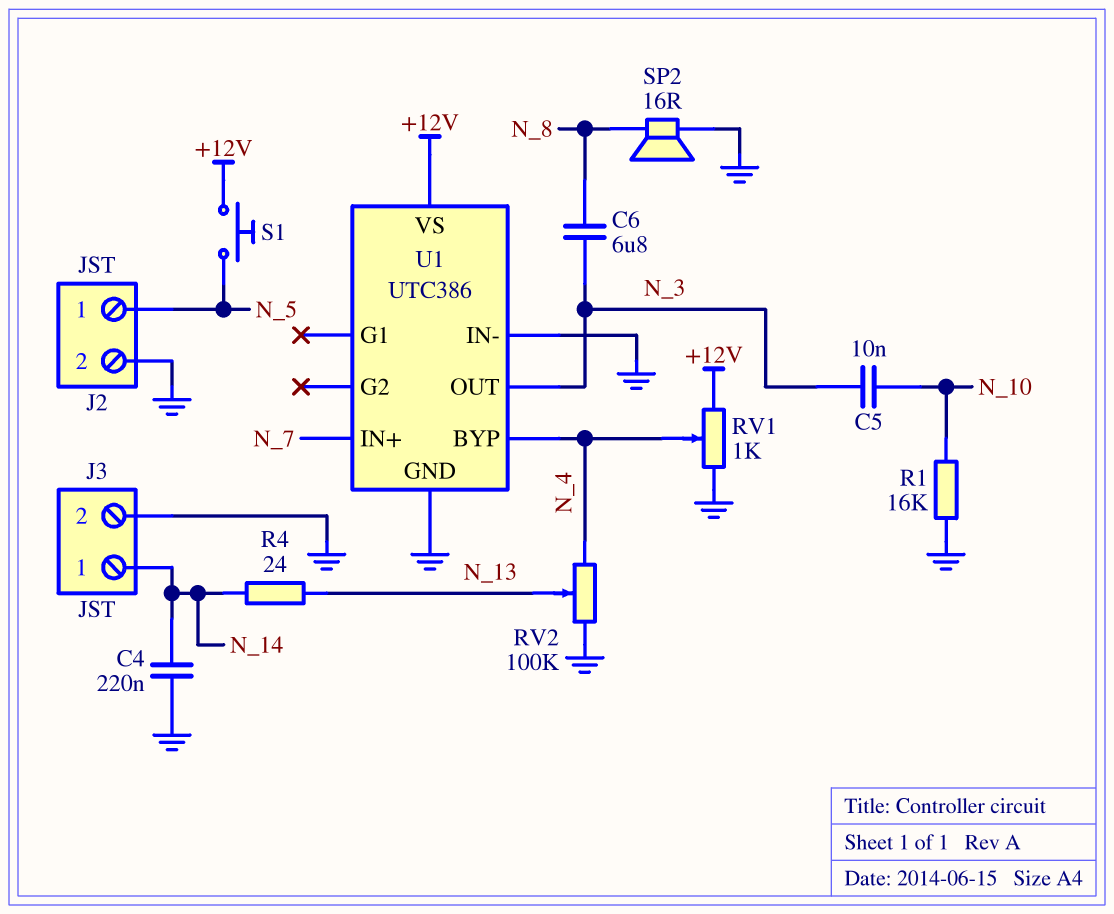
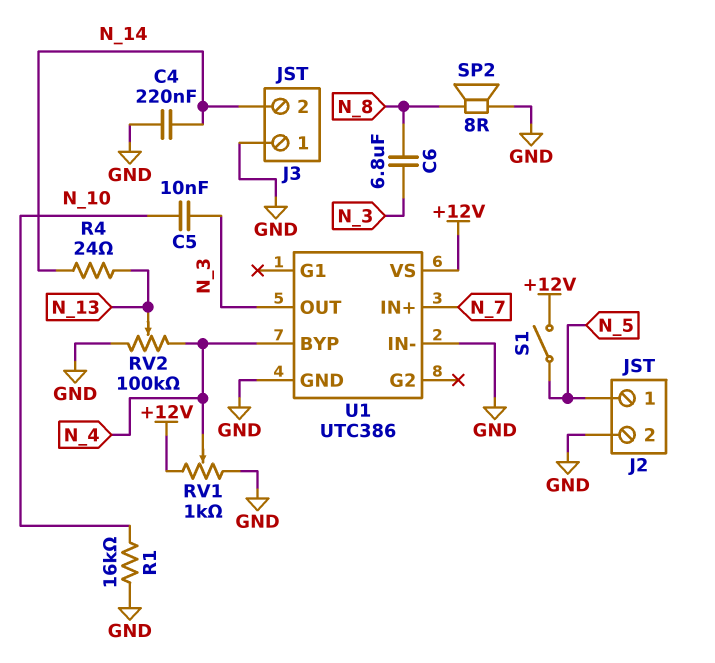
J3 pin 1: N_14 -> GND
J3 pin 2: GND -> N_14
S1: button (+12V, N_5) -> switch (+12V, N_5)
SP2: speaker 16R (GND, N_8) -> speaker 8R (GND, N_8)

